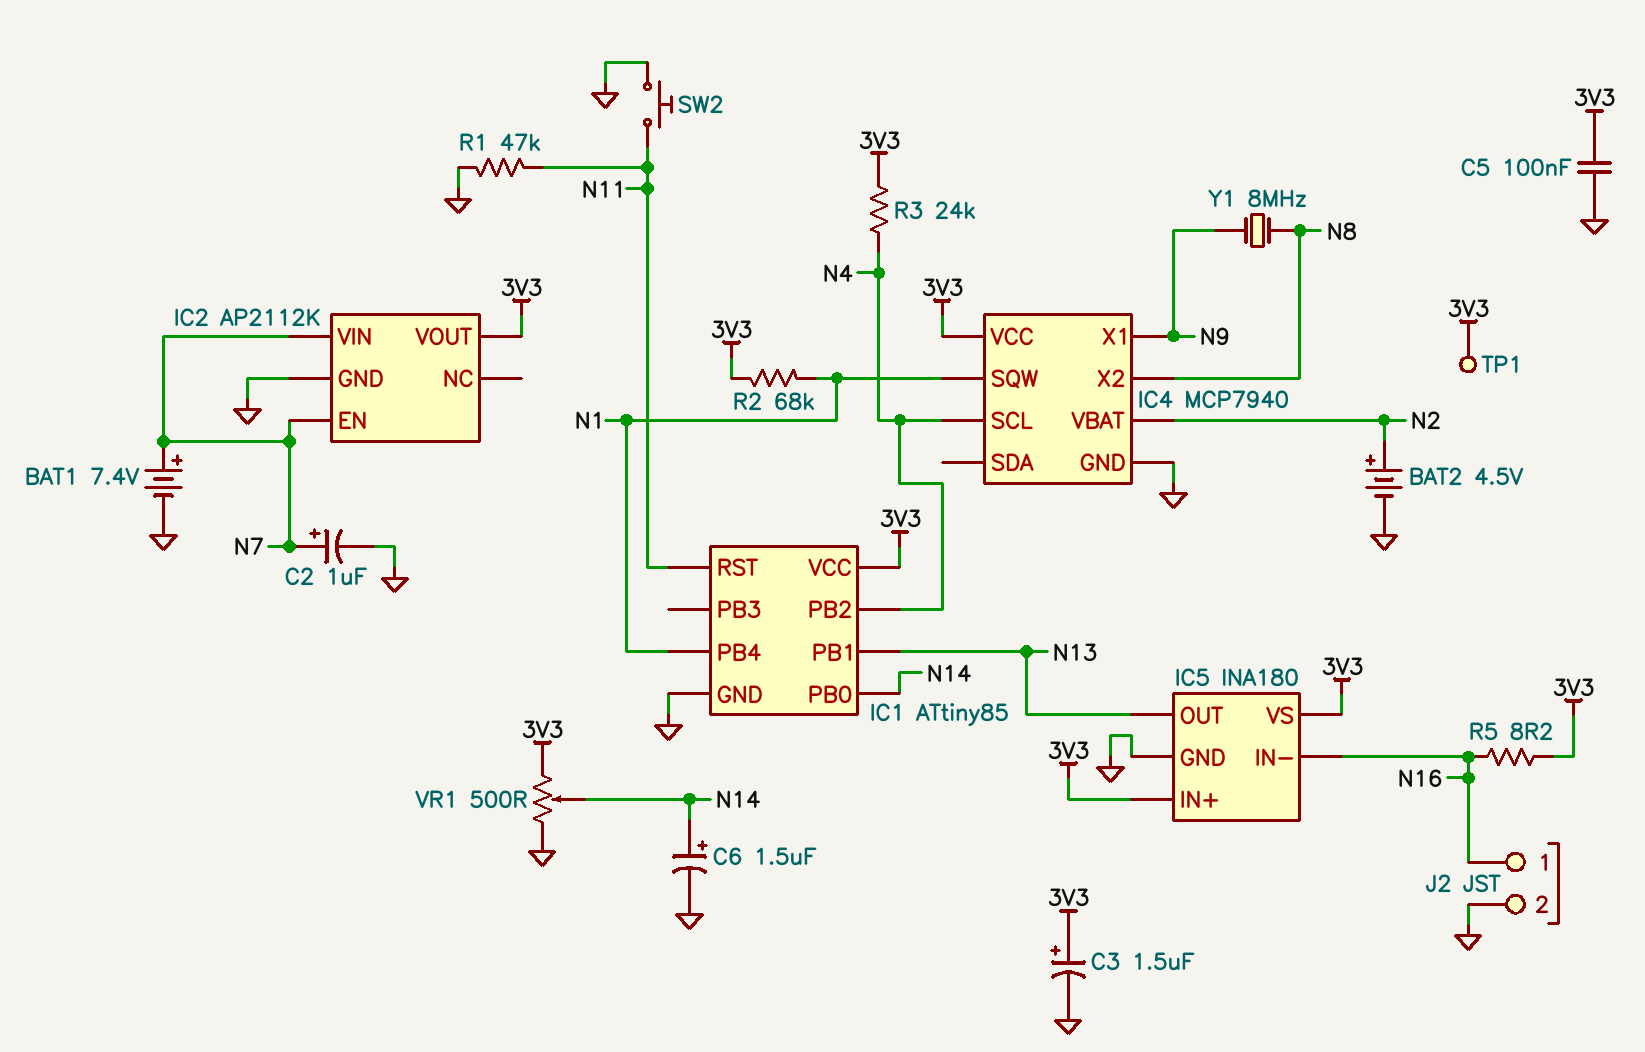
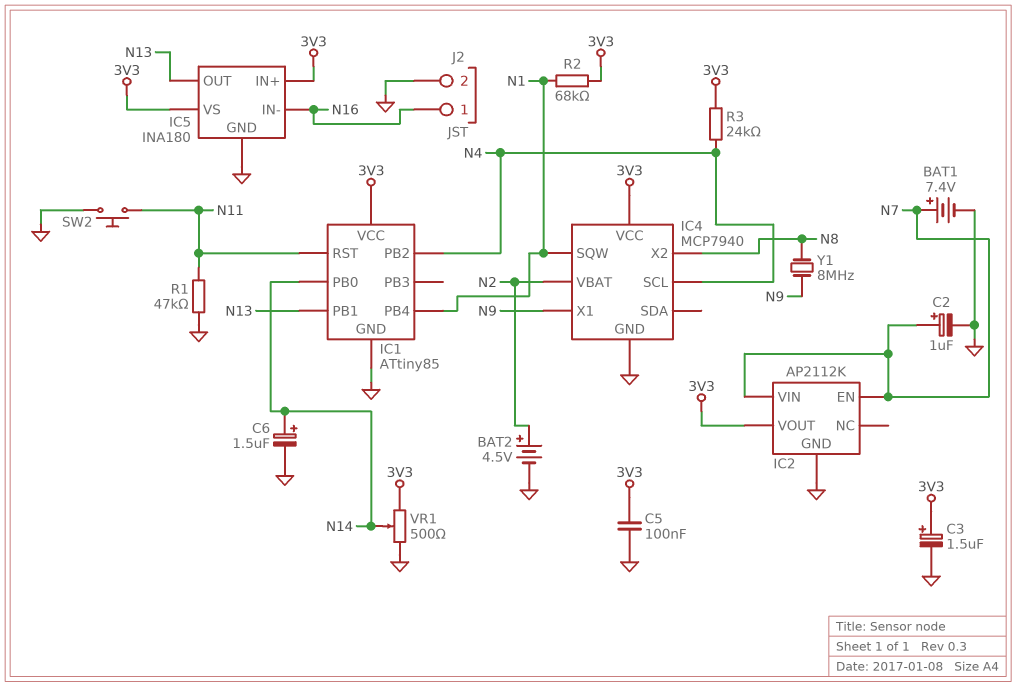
R5: 8.2 (3V3, N16) -> none
TP1: test point (3V3) -> none

